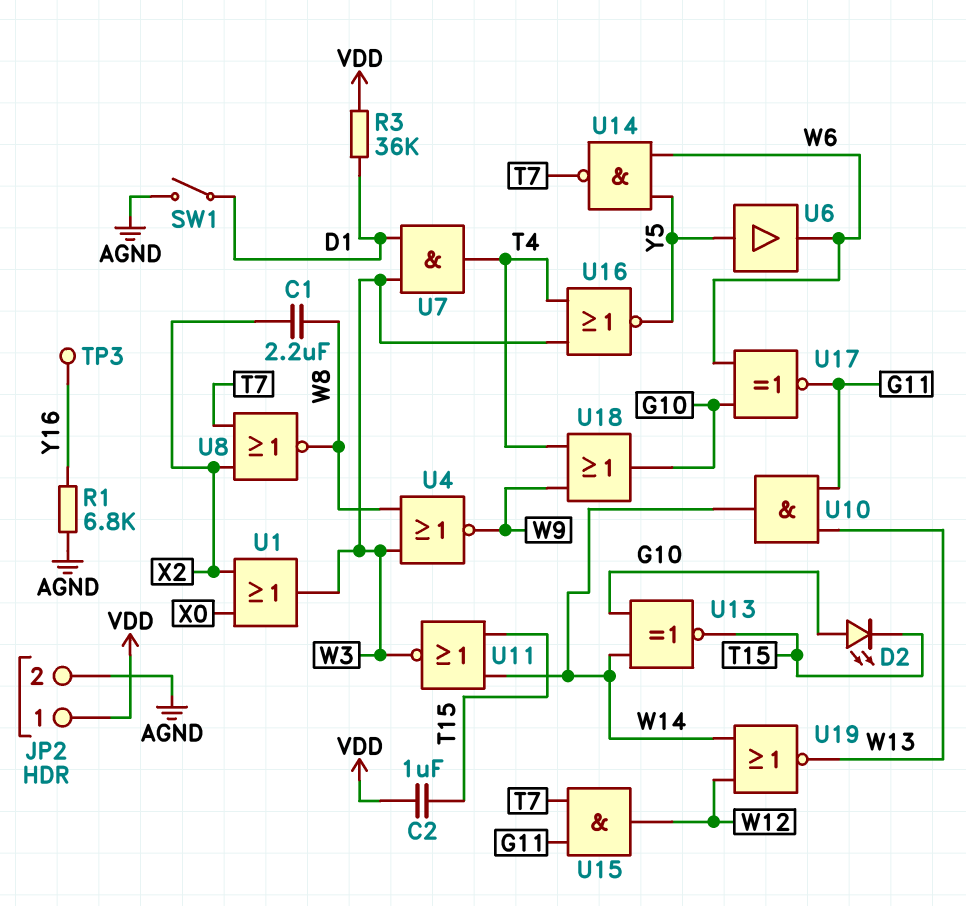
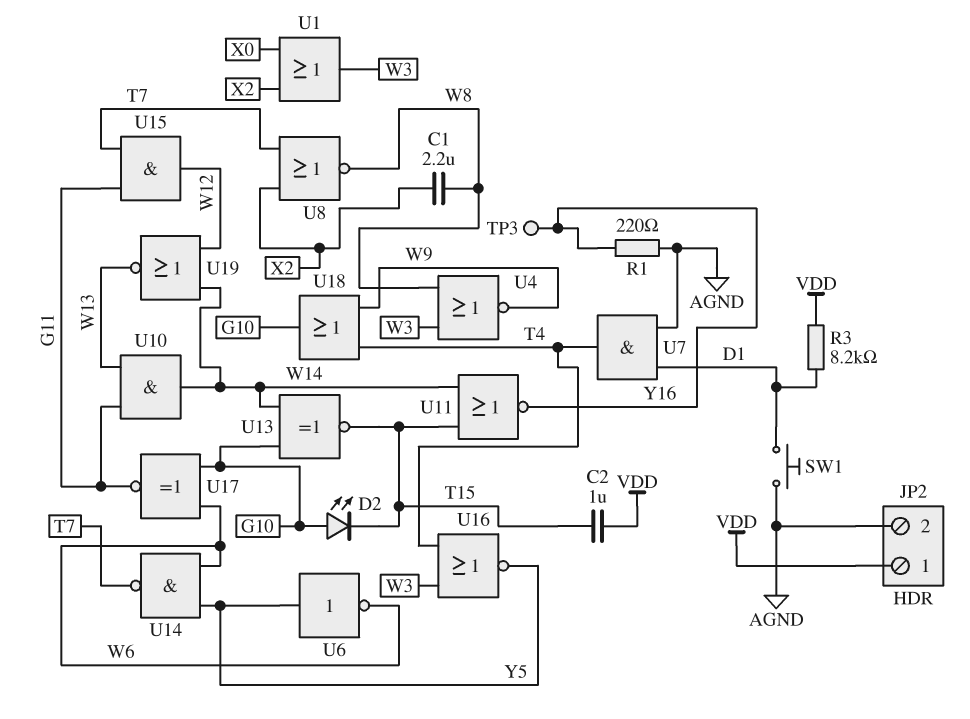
R1: 6.8k (AGND, Y16) -> 220 (AGND, Y16)
R3: 36k (D1, VDD) -> 8.2k (D1, VDD)
SW1: switch (AGND, D1) -> button (AGND, D1)
U6: buffer (in Y5, out W6) -> NOT (in Y5, out W6)
U7: AND (in D1, in W3, out T4) -> AND (in AGND, in D1, out T4)
U11: NOR (in T15, in W14, out W3) -> NOR (in T15, in W14, out Y16)

